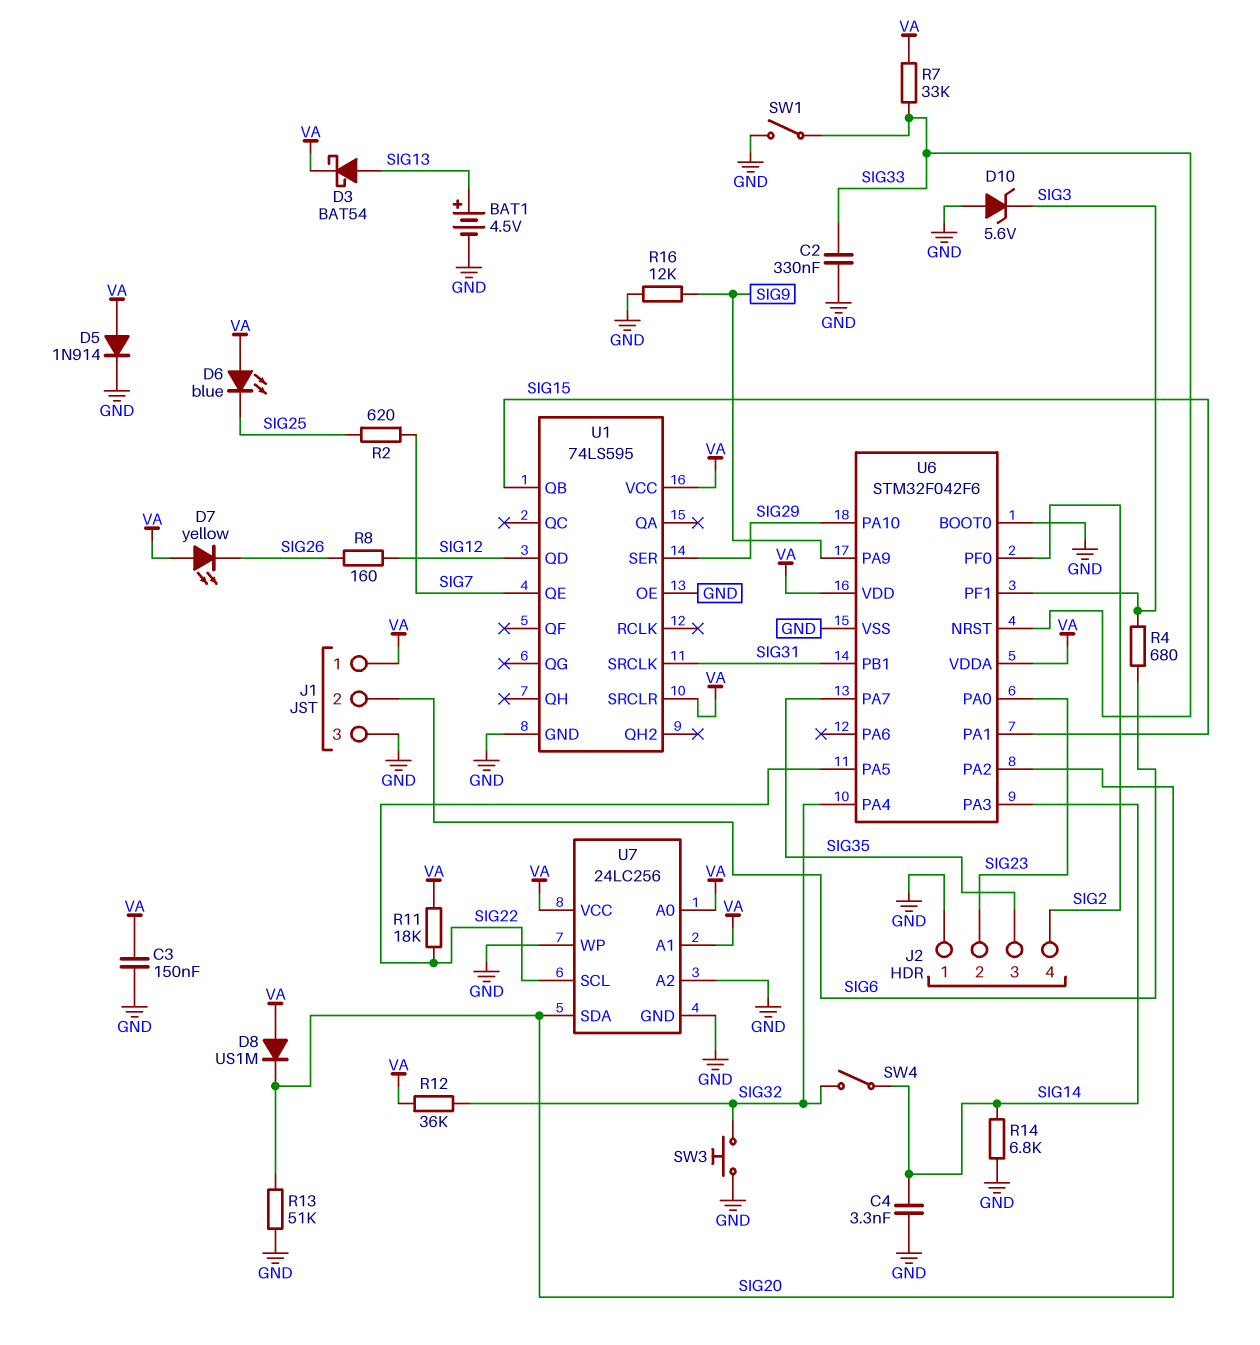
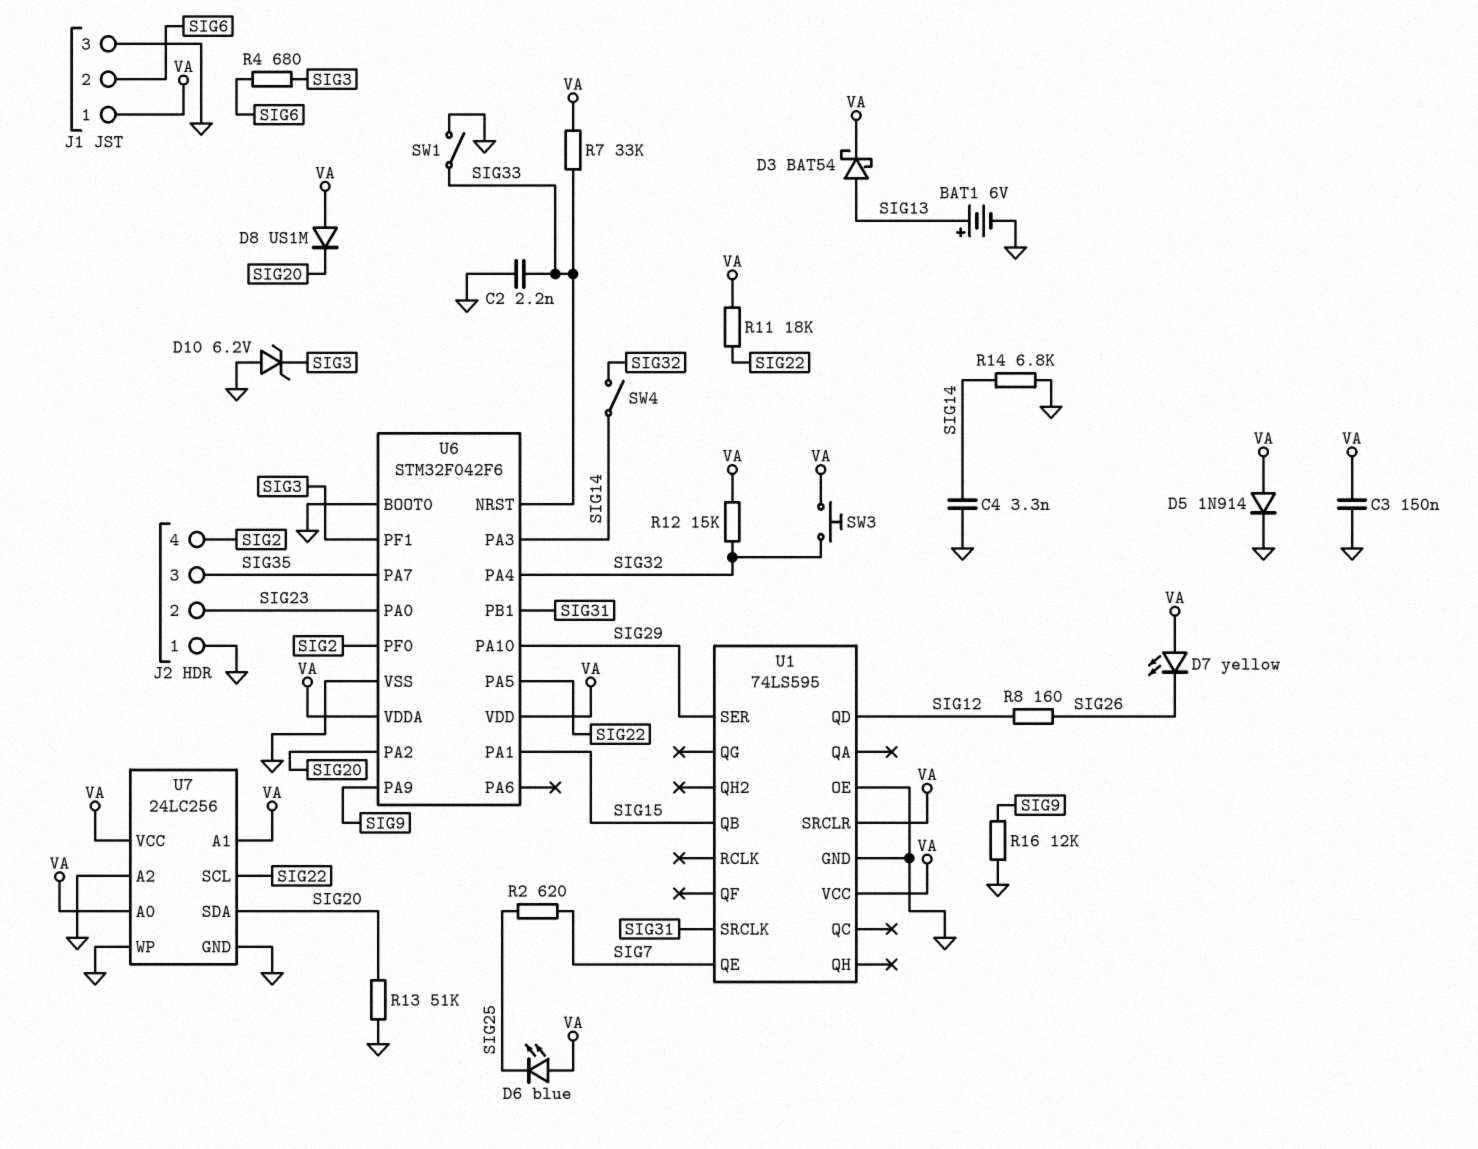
BAT1: 4.5V (plus SIG13, minus GND) -> 6V (plus SIG13, minus GND)
C2: 330nF (GND, SIG33) -> 2.2nF (GND, SIG33)
D10: zener 5.6V (A GND, K SIG3) -> zener 6.2V (A GND, K SIG3)
R12: 36k (SIG32, VA) -> 15k (SIG32, VA)
SW3: button (GND, SIG32) -> button (SIG32, VA)

